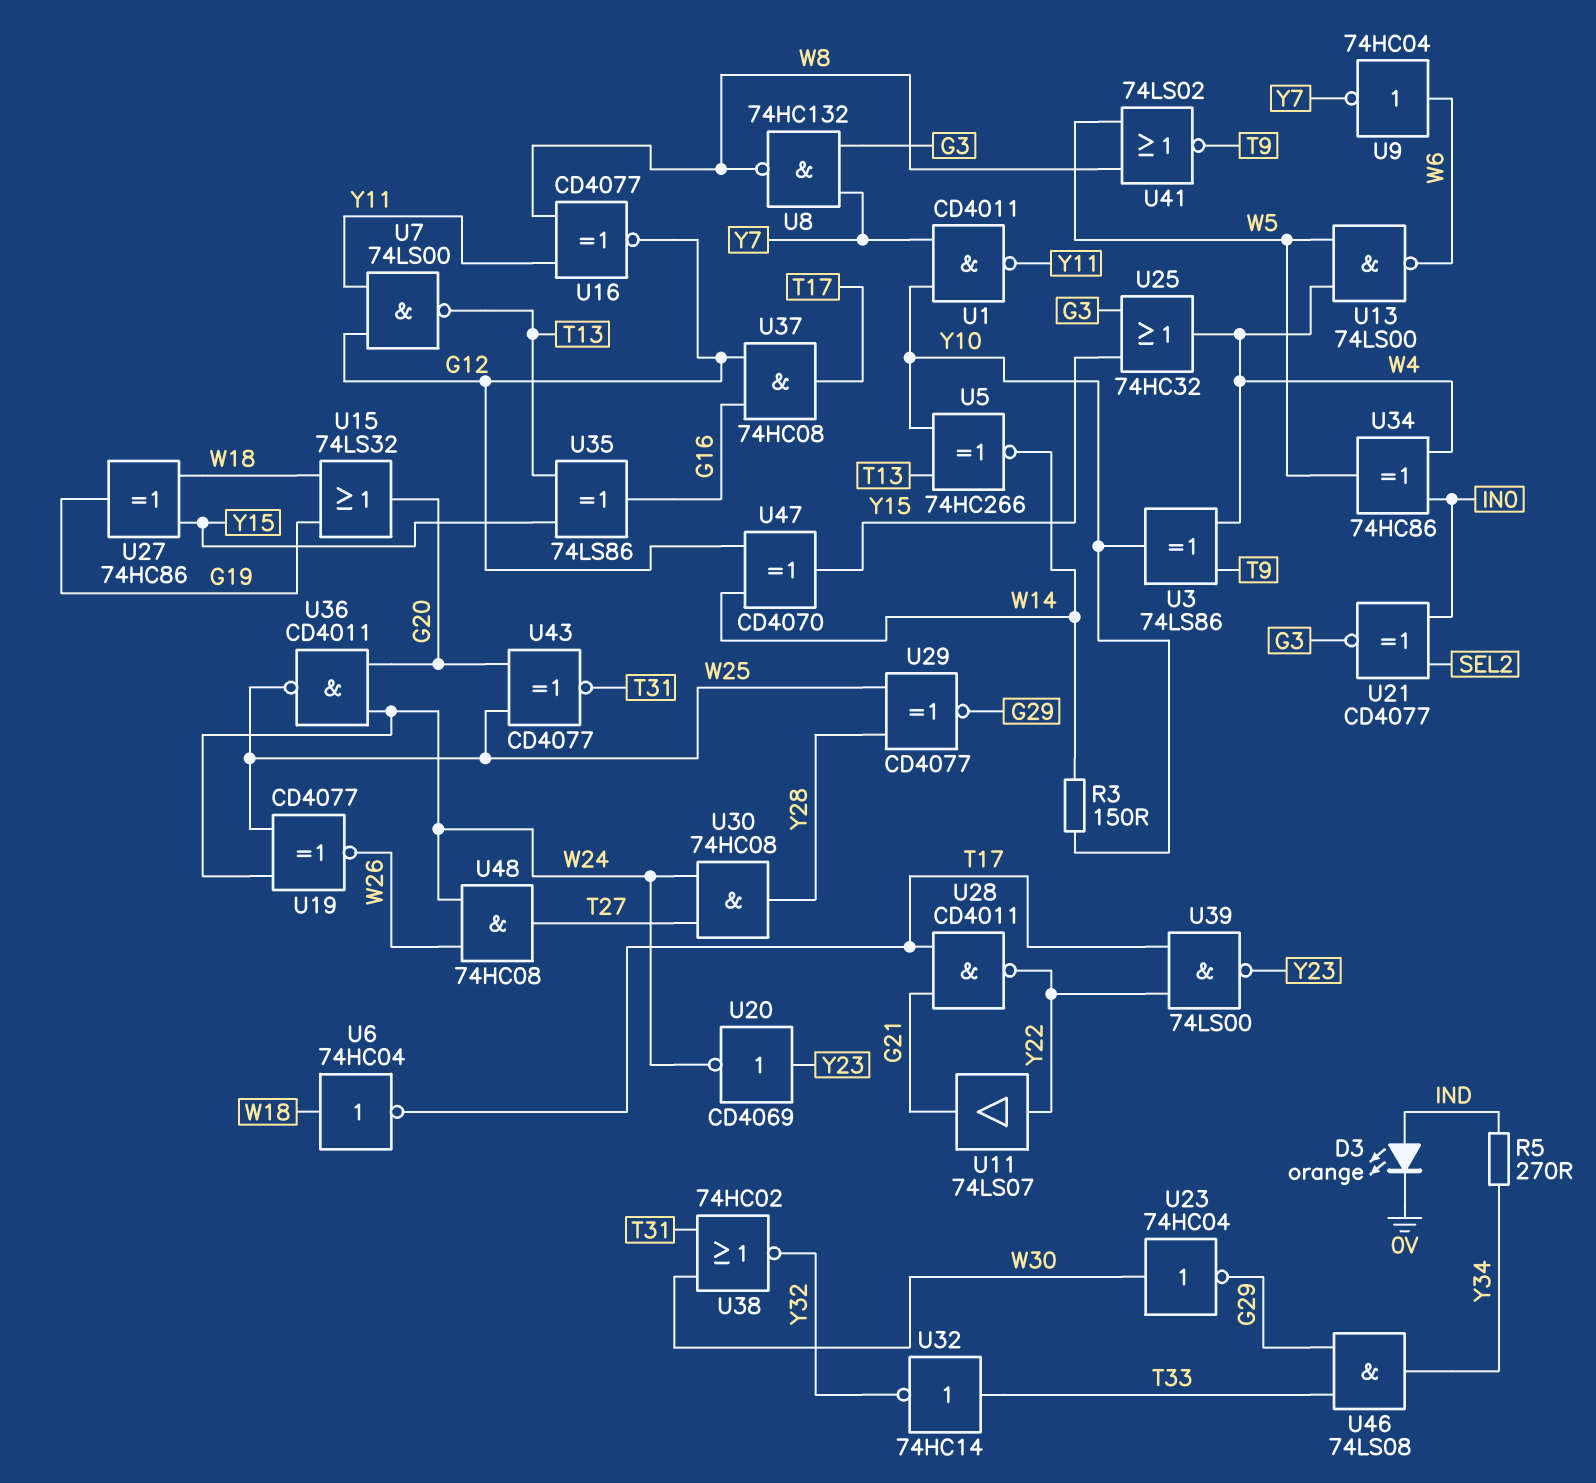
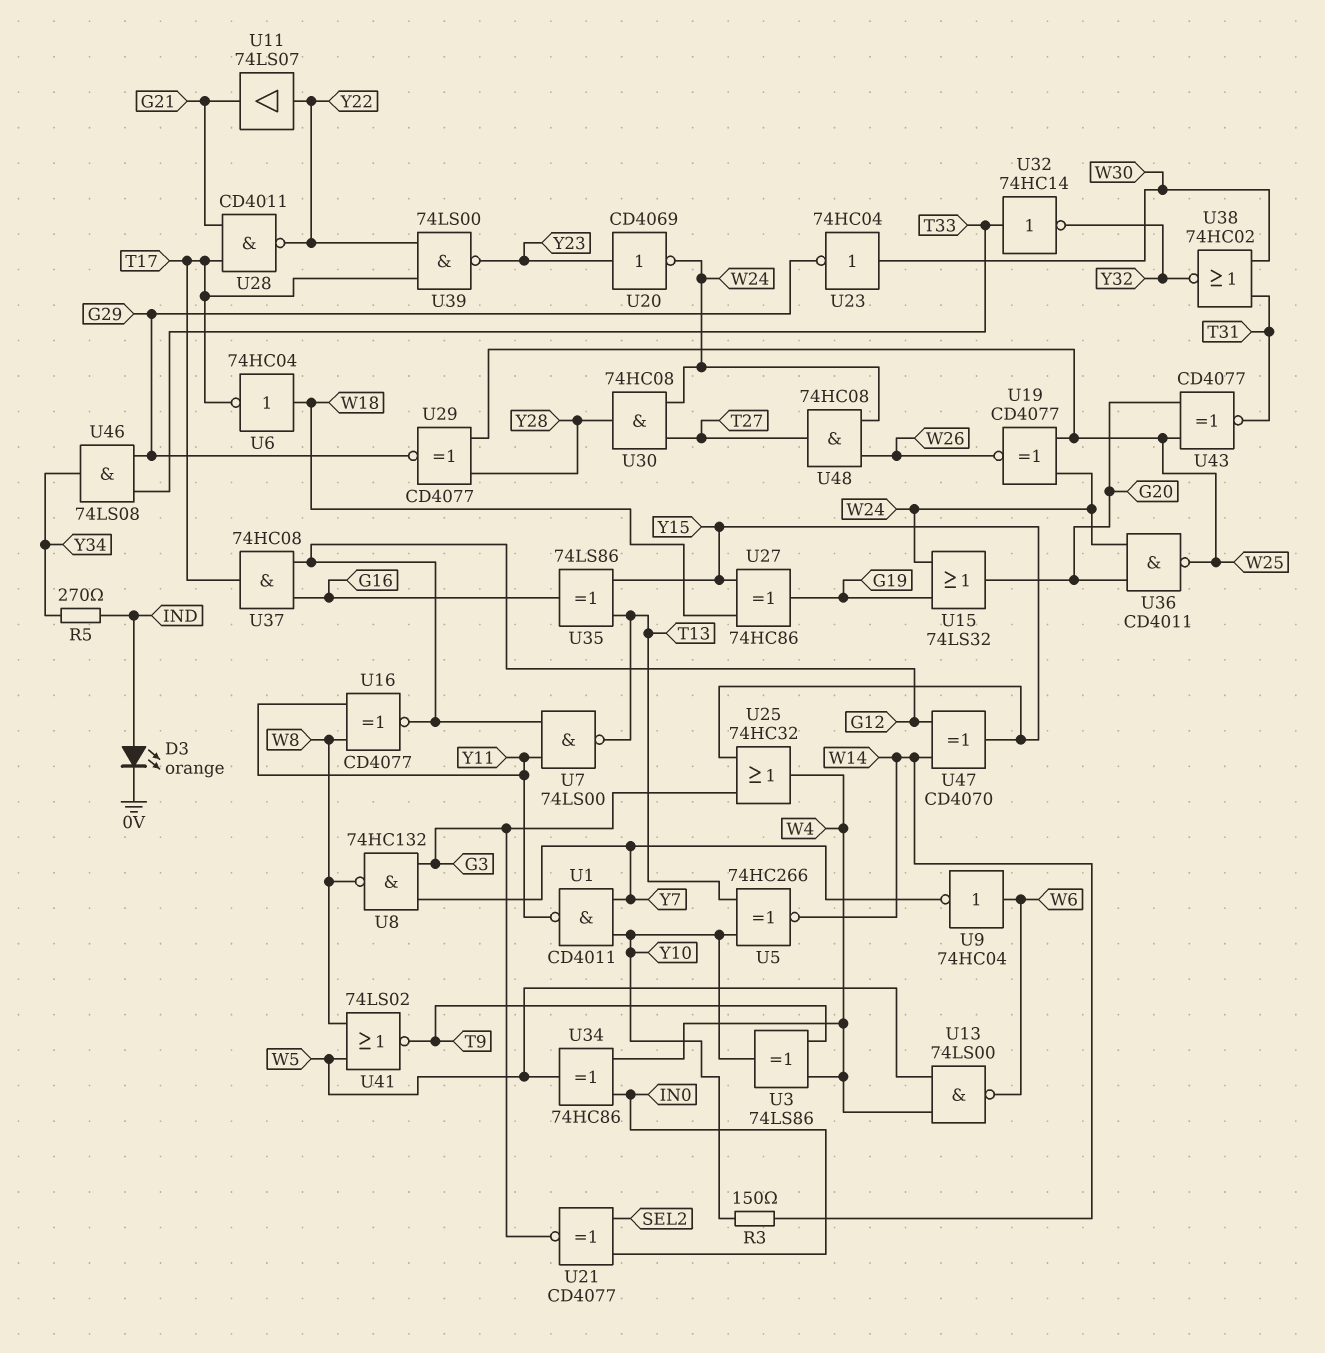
U15: OR 74LS32 (in G19, in W18, out G20) -> OR 74LS32 (in G19, in W24, out G20)

